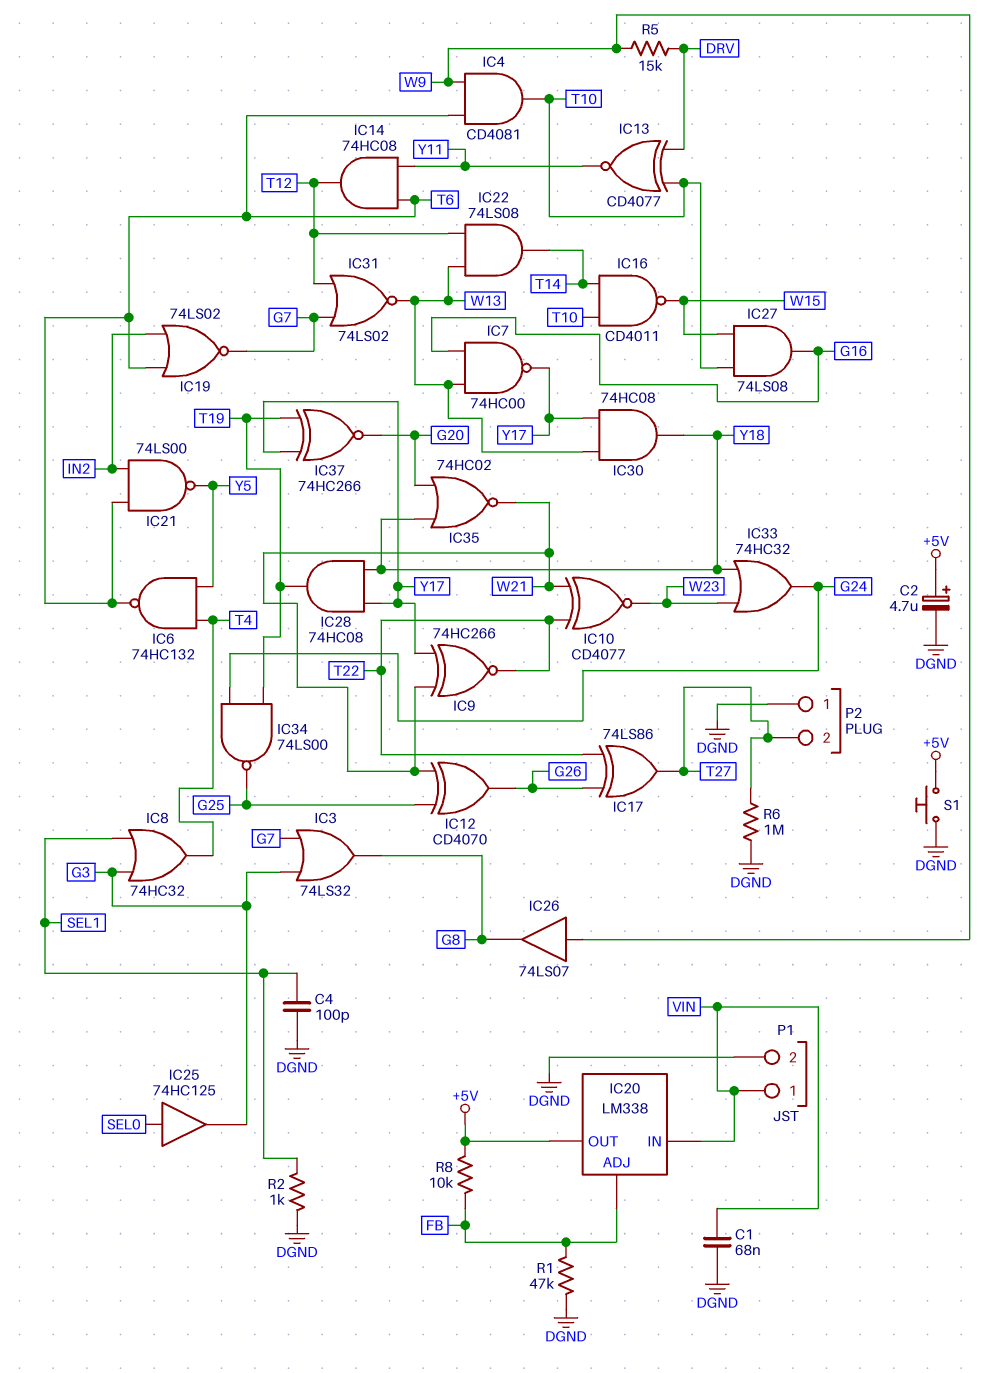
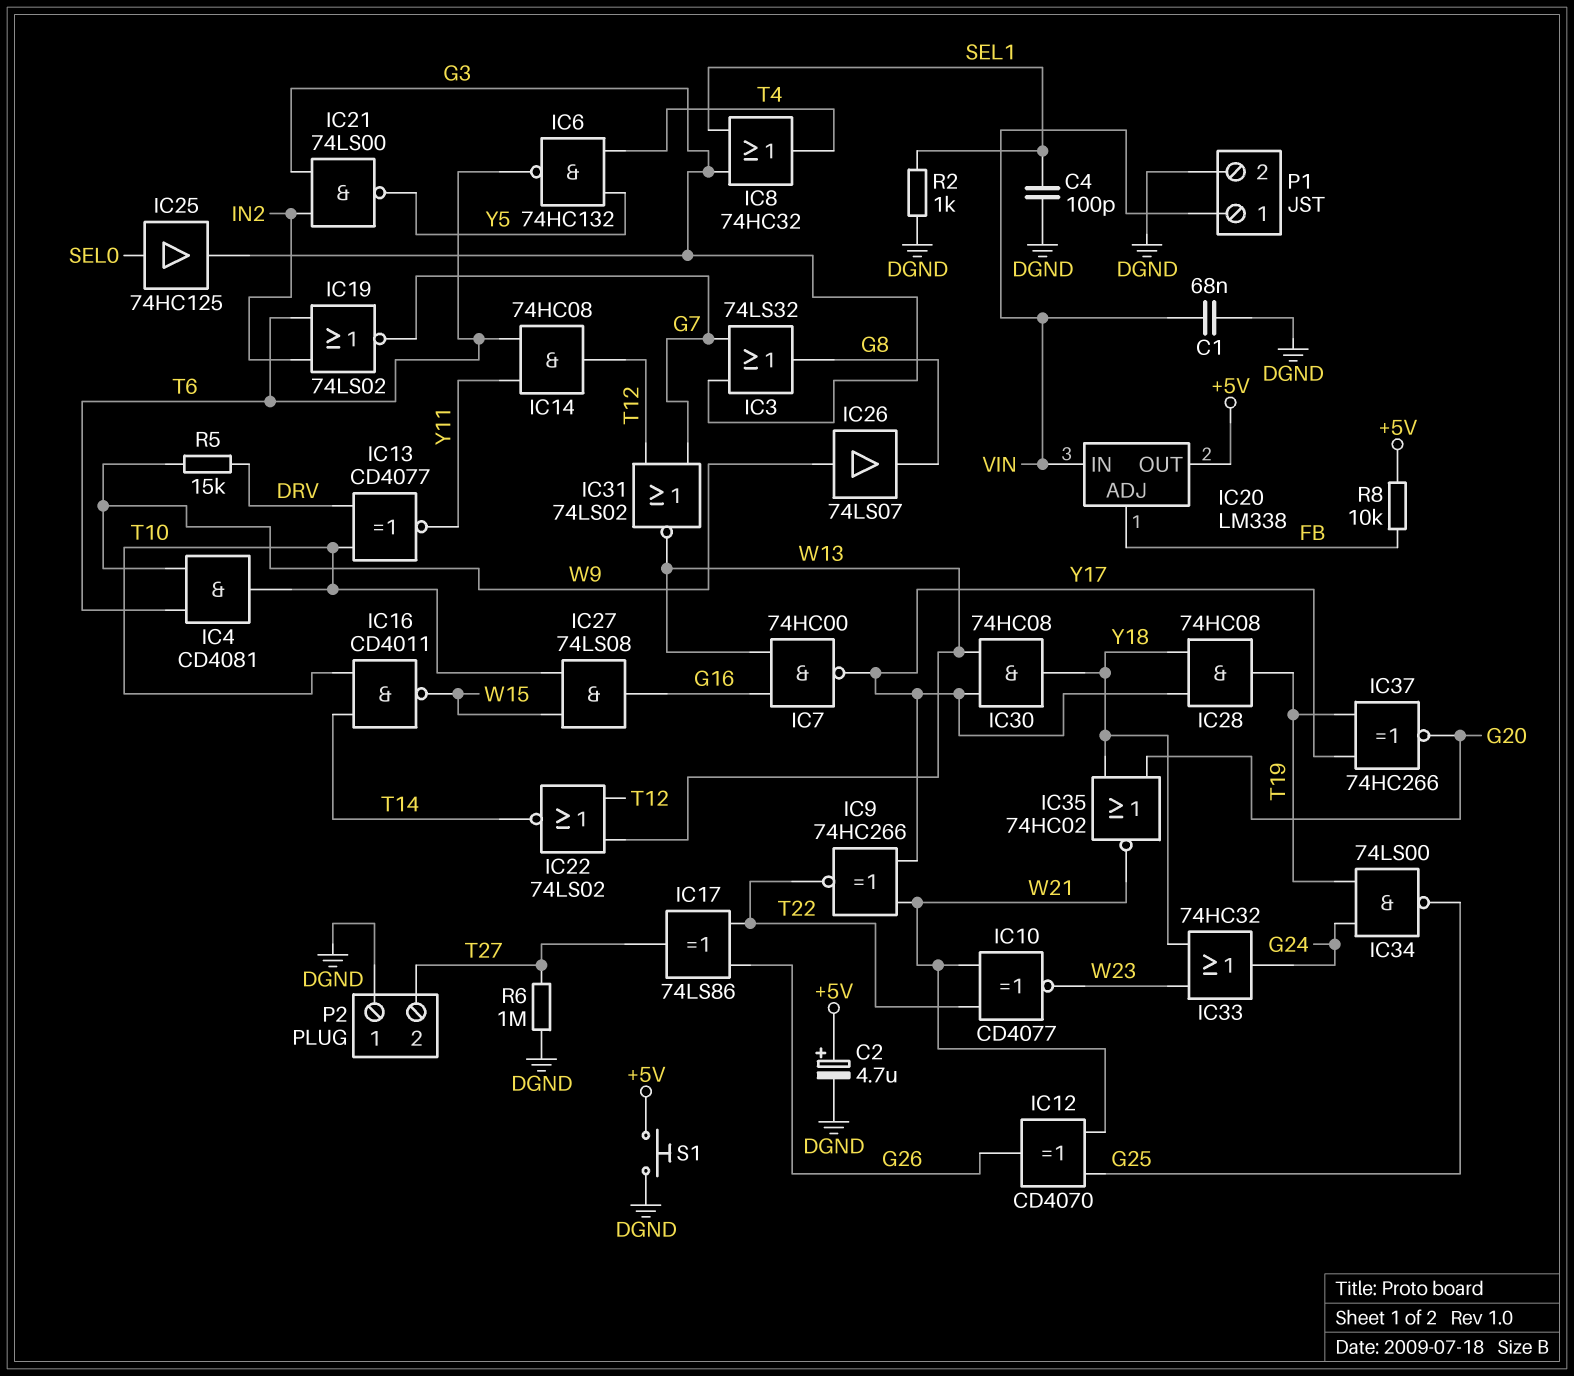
IC21: NAND 74LS00 (in IN2, in T6, out Y5) -> NAND 74LS00 (in G3, in IN2, out Y5)
IC22: AND 74LS08 (in T12, in W13, out T14) -> NOR 74LS02 (in T12, in W13, out T14)
R1: 47k (DGND, FB) -> none

